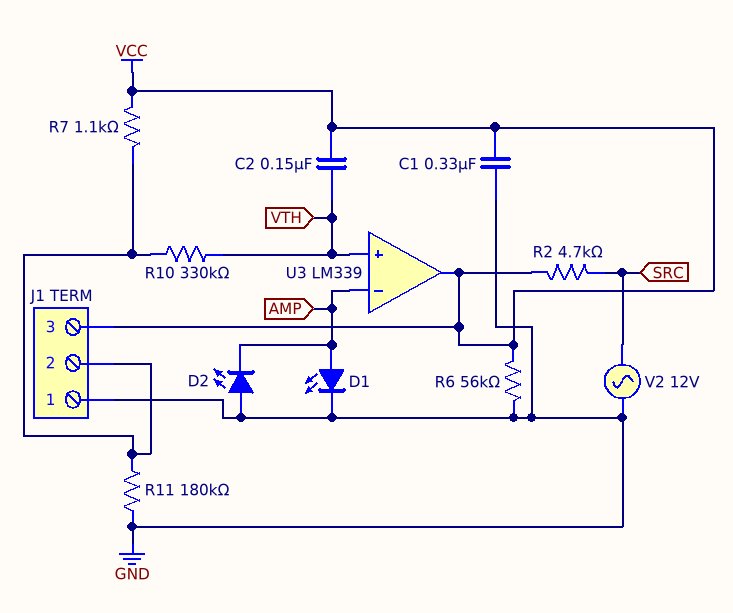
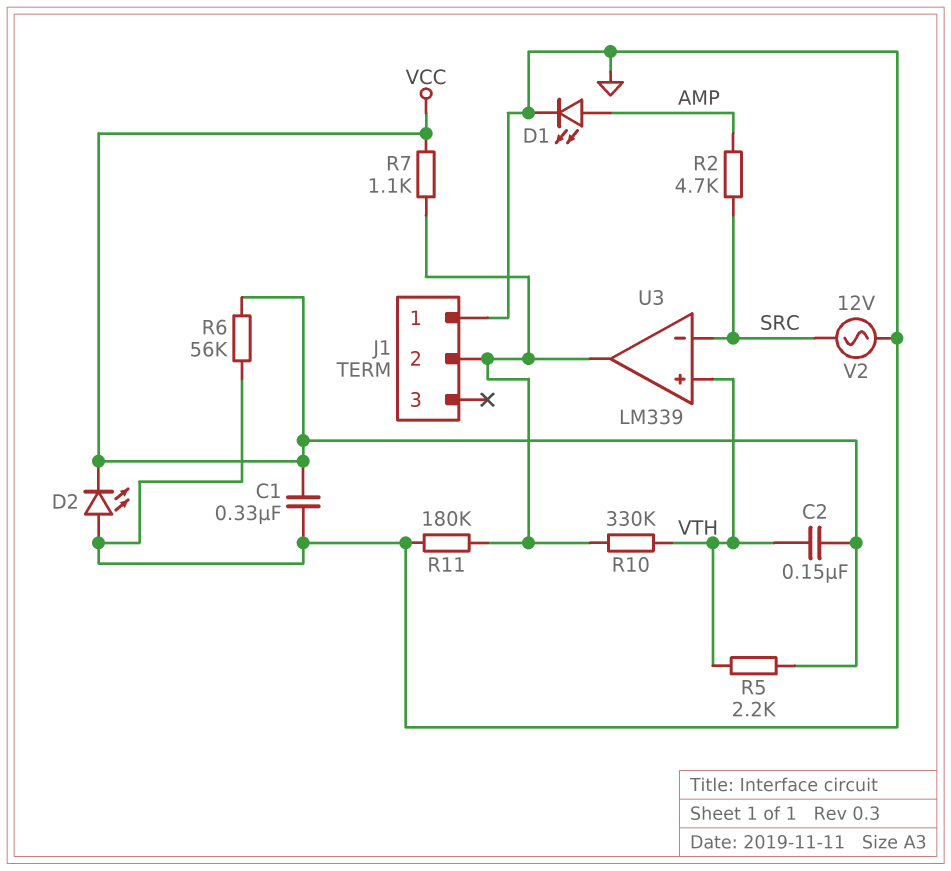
D2: LED (A GND, K AMP) -> LED (A GND, K VCC)
J1 pin 3: VCC -> none
R2: 4.7k (SRC, VCC) -> 4.7k (AMP, SRC)
R5: none -> 2.2k (VCC, VTH)
U3 pin in-: AMP -> SRC
U3 pin out: VCC -> J1/2

